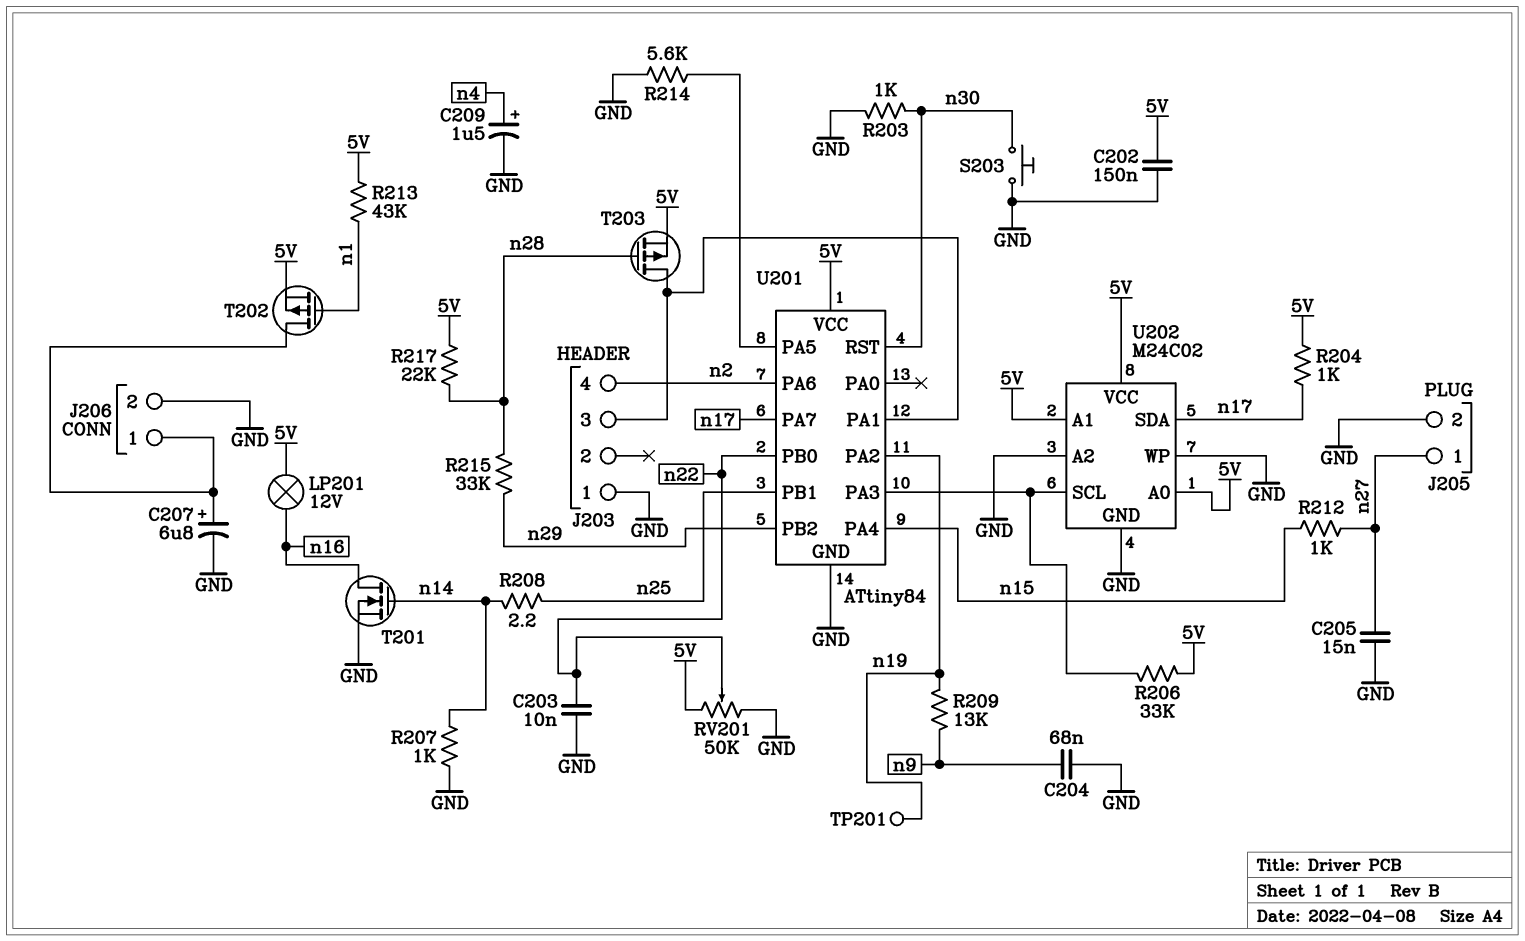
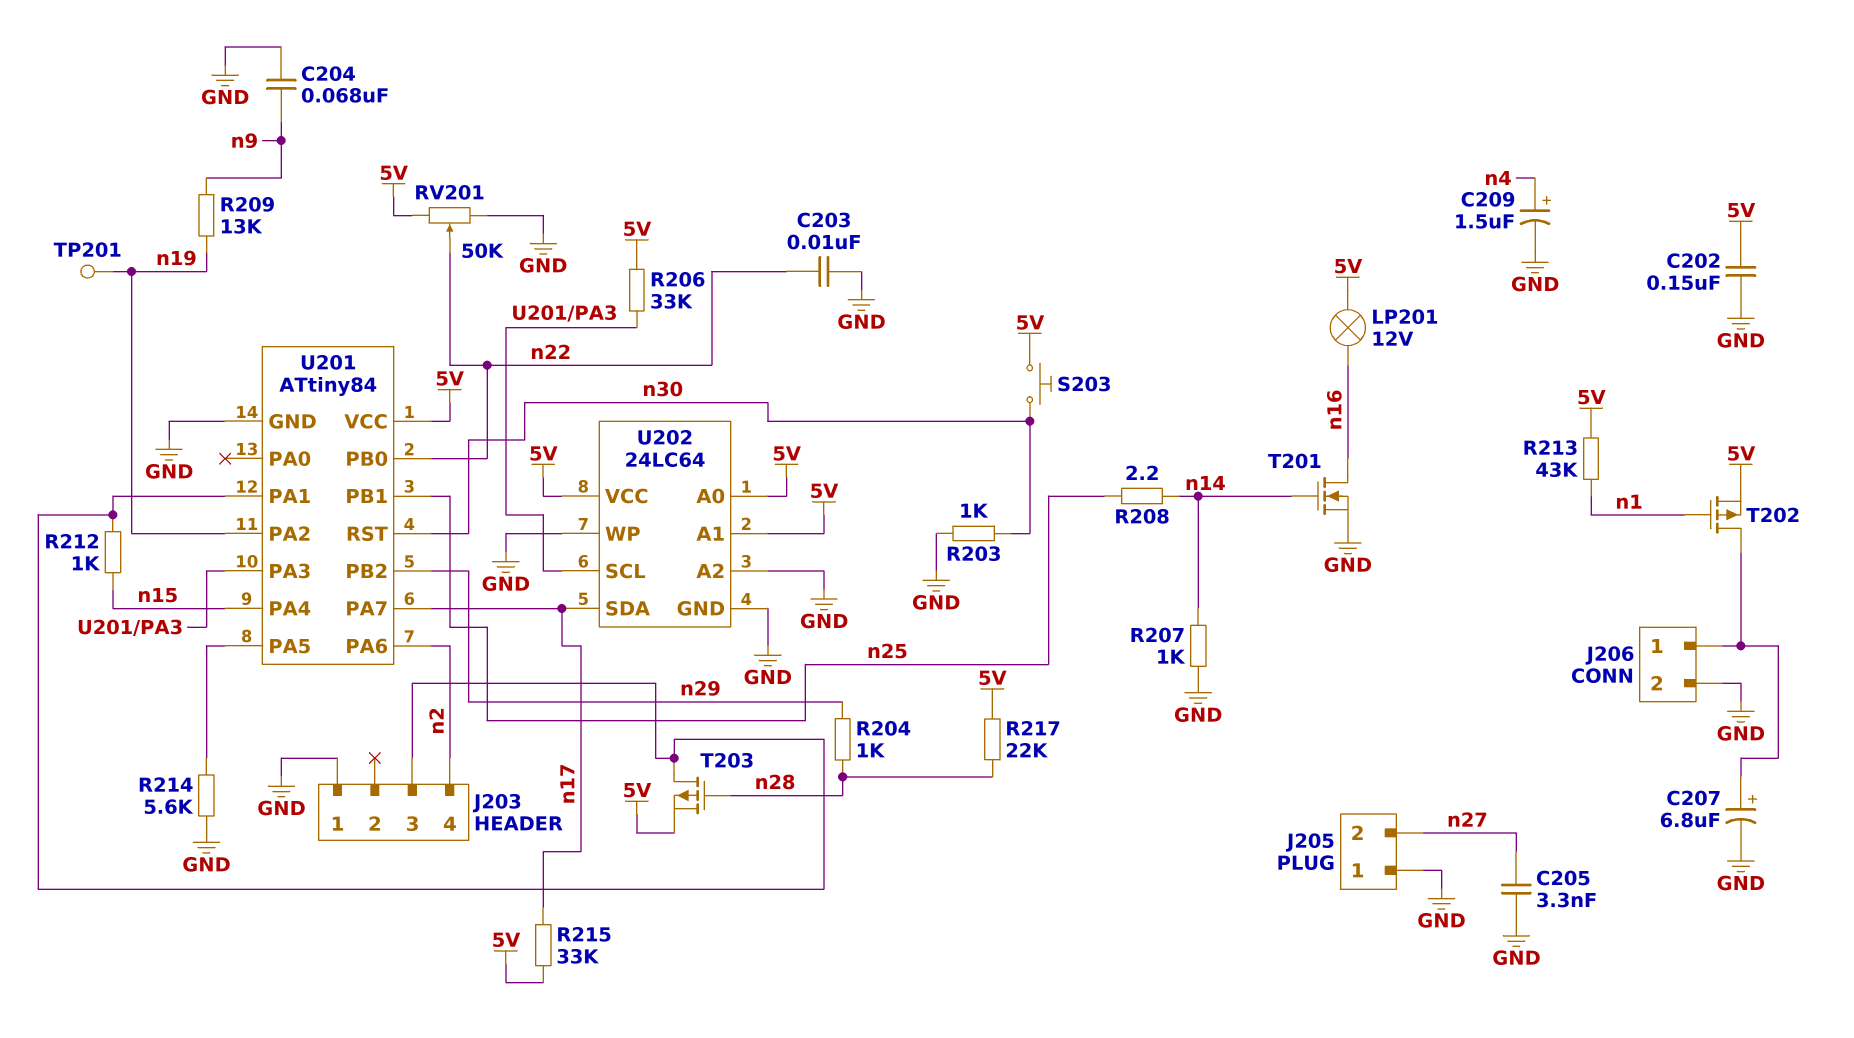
C205: 15nF (GND, n27) -> 3.3nF (GND, n27)
J205 pin 1: n27 -> GND
J205 pin 2: GND -> n27
R204: 1k (5V, n17) -> 1k (n28, n29)
R212: 1k (n15, n27) -> 1k (J203/3, n15)
R215: 33k (n28, n29) -> 33k (5V, n17)
S203: button (GND, n30) -> button (5V, n30)
U202: M24C02 -> 24LC64

